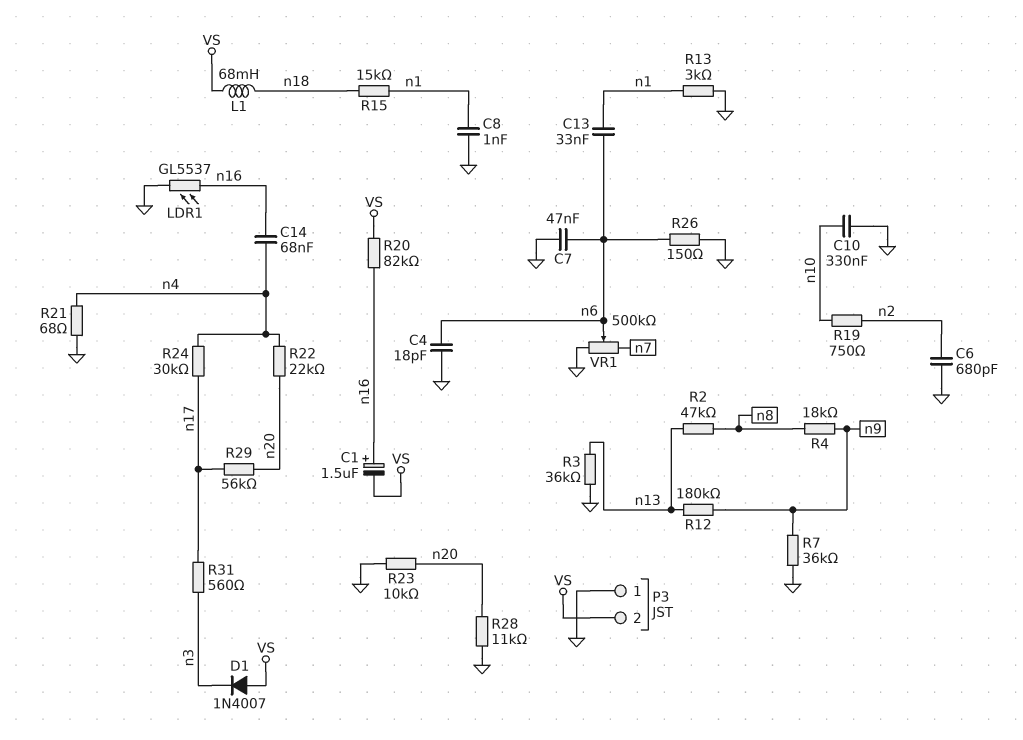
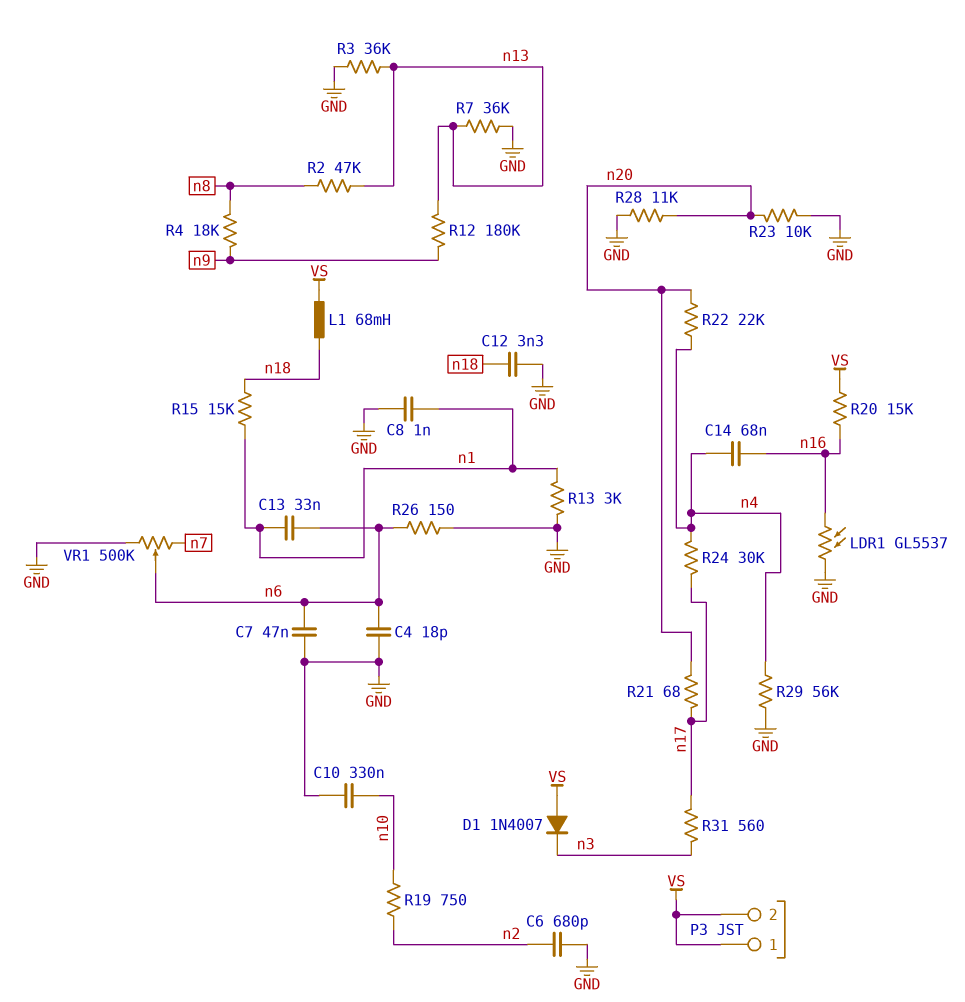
C1: 1.5uF (plus n16, minus VS) -> none
C12: none -> 3.3nF (GND, n18)
P3 pin 1: GND -> VS
R7: 36k (GND, n9) -> 36k (GND, n13)
R20: 82k (VS, n16) -> 15k (VS, n16)
R21: 68 (GND, n4) -> 68 (n17, n20)
R29: 56k (n17, n20) -> 56k (GND, n4)

